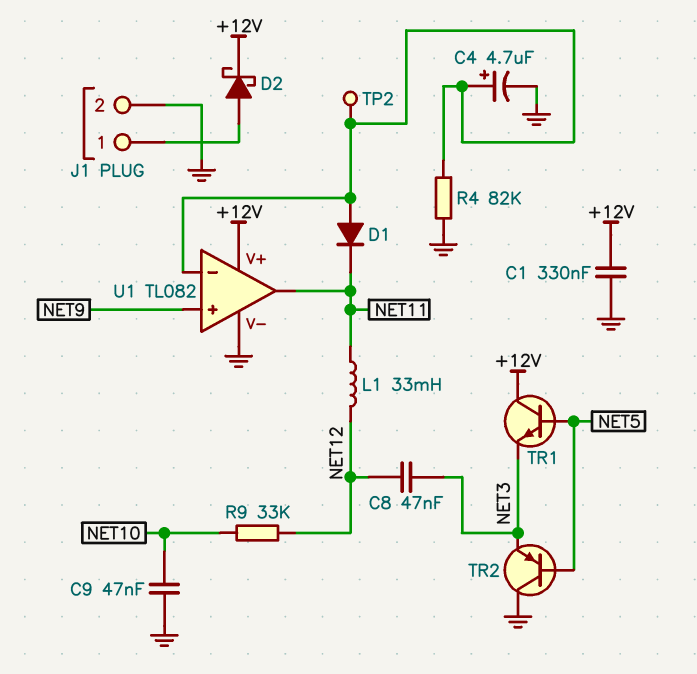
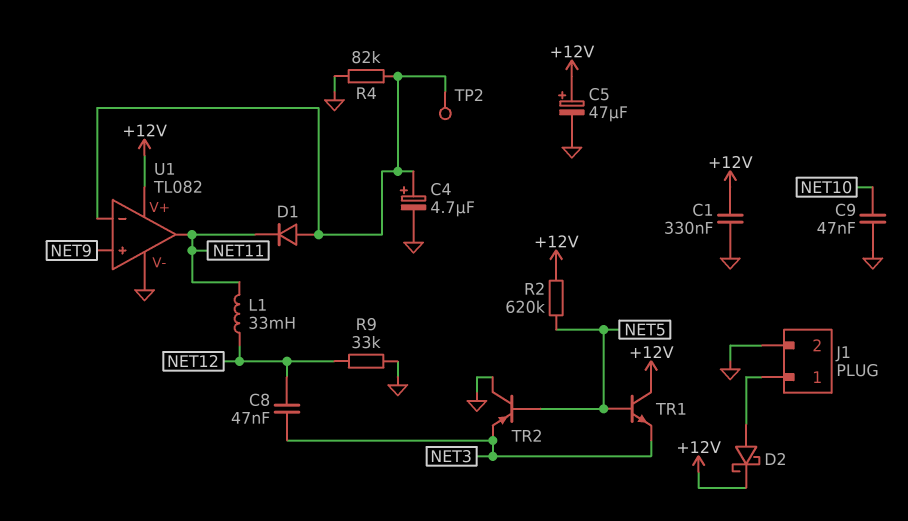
C5: none -> 47uF (plus +12V, minus GND)
R2: none -> 620k (+12V, NET5)
R9: 33k (NET10, NET12) -> 33k (GND, NET12)

